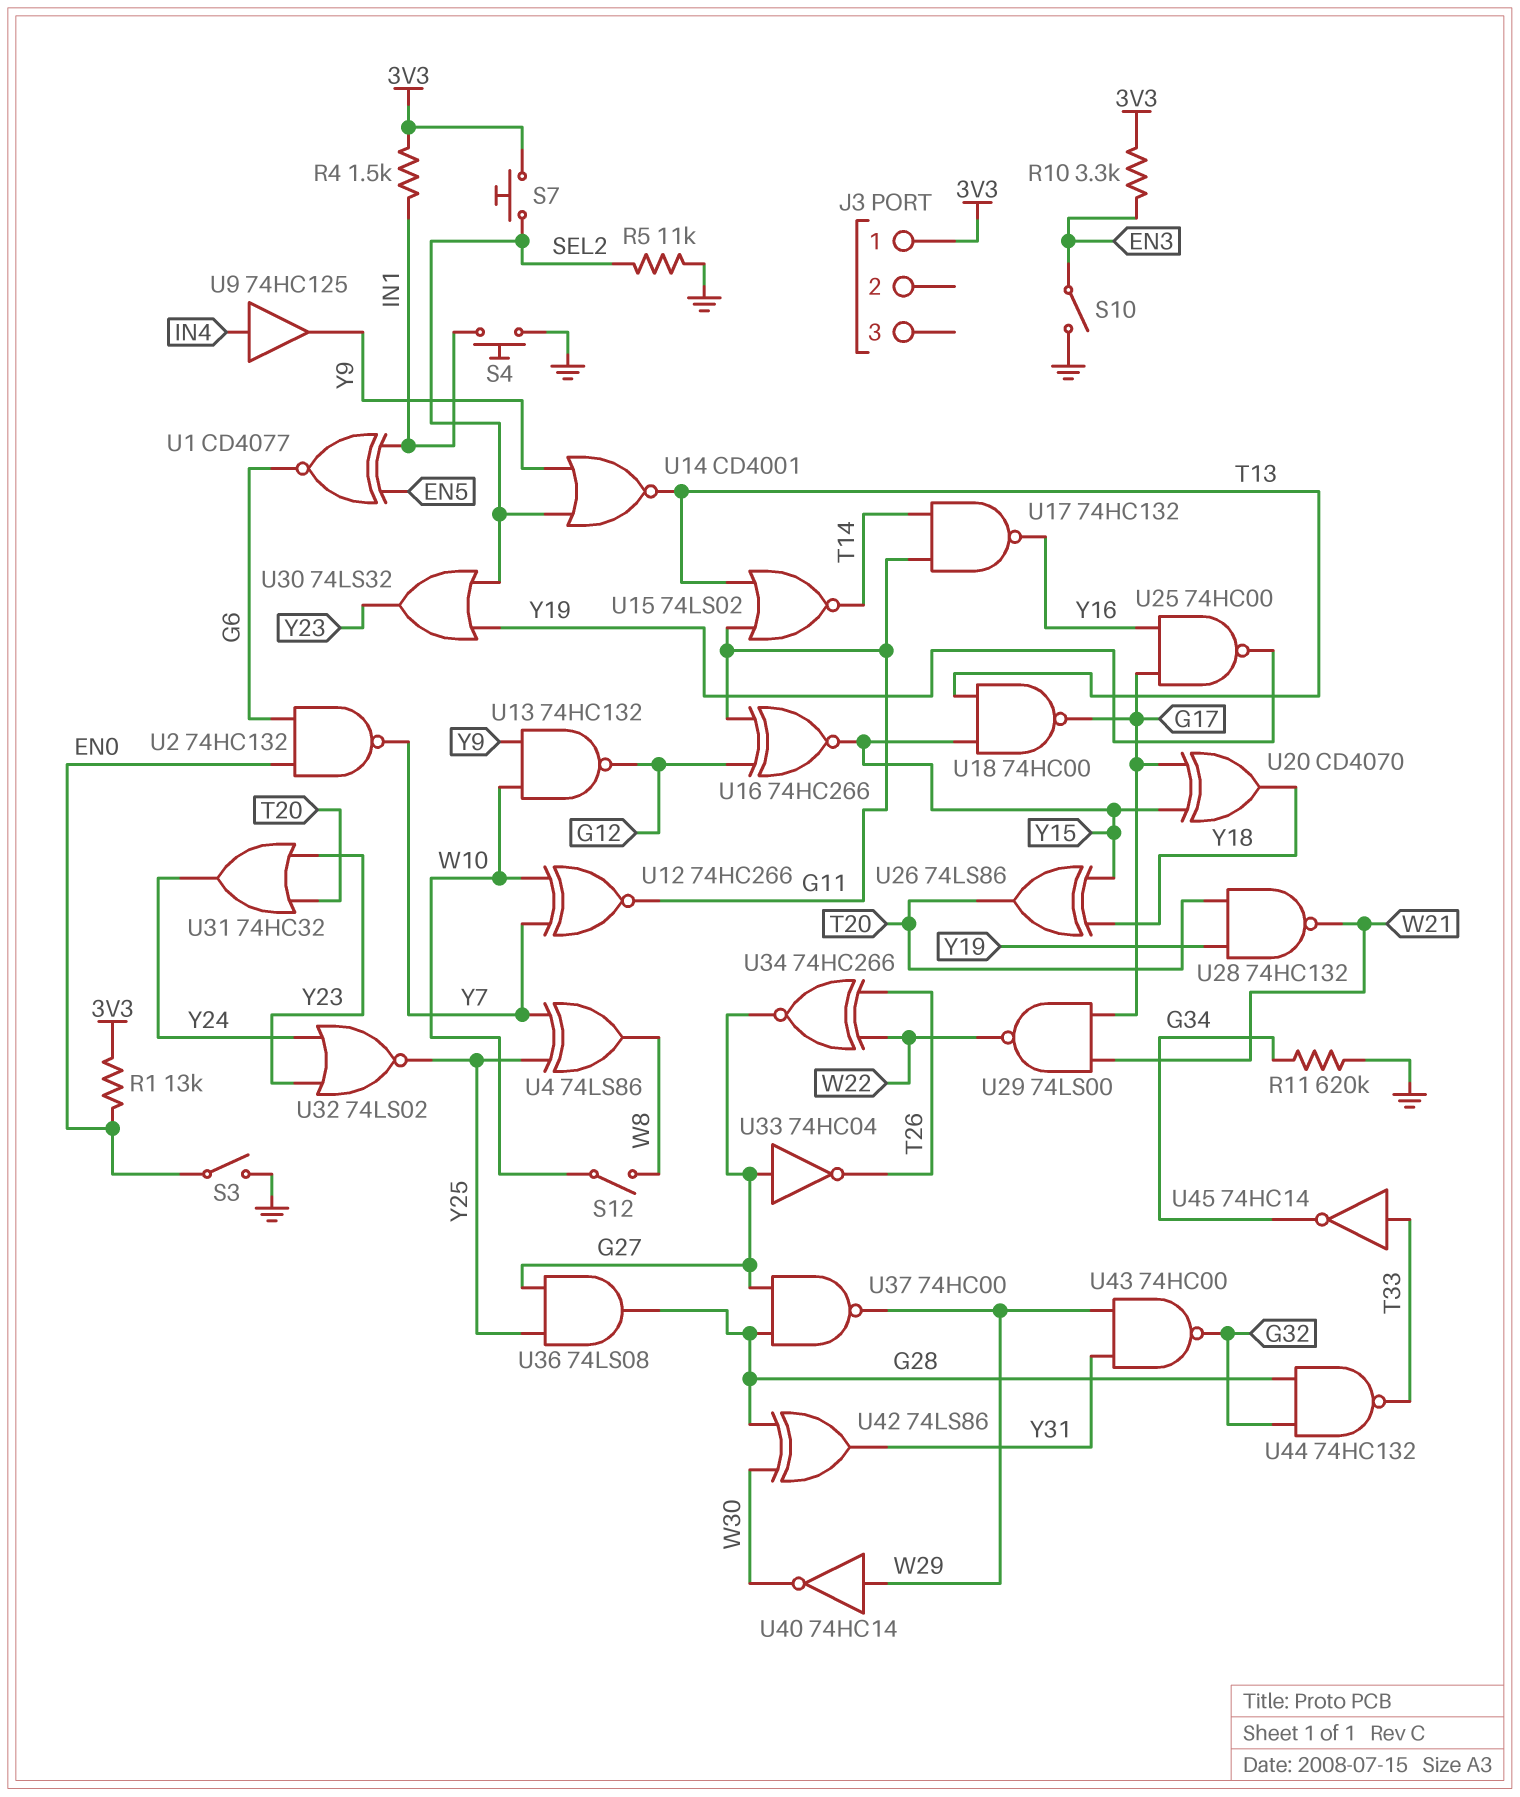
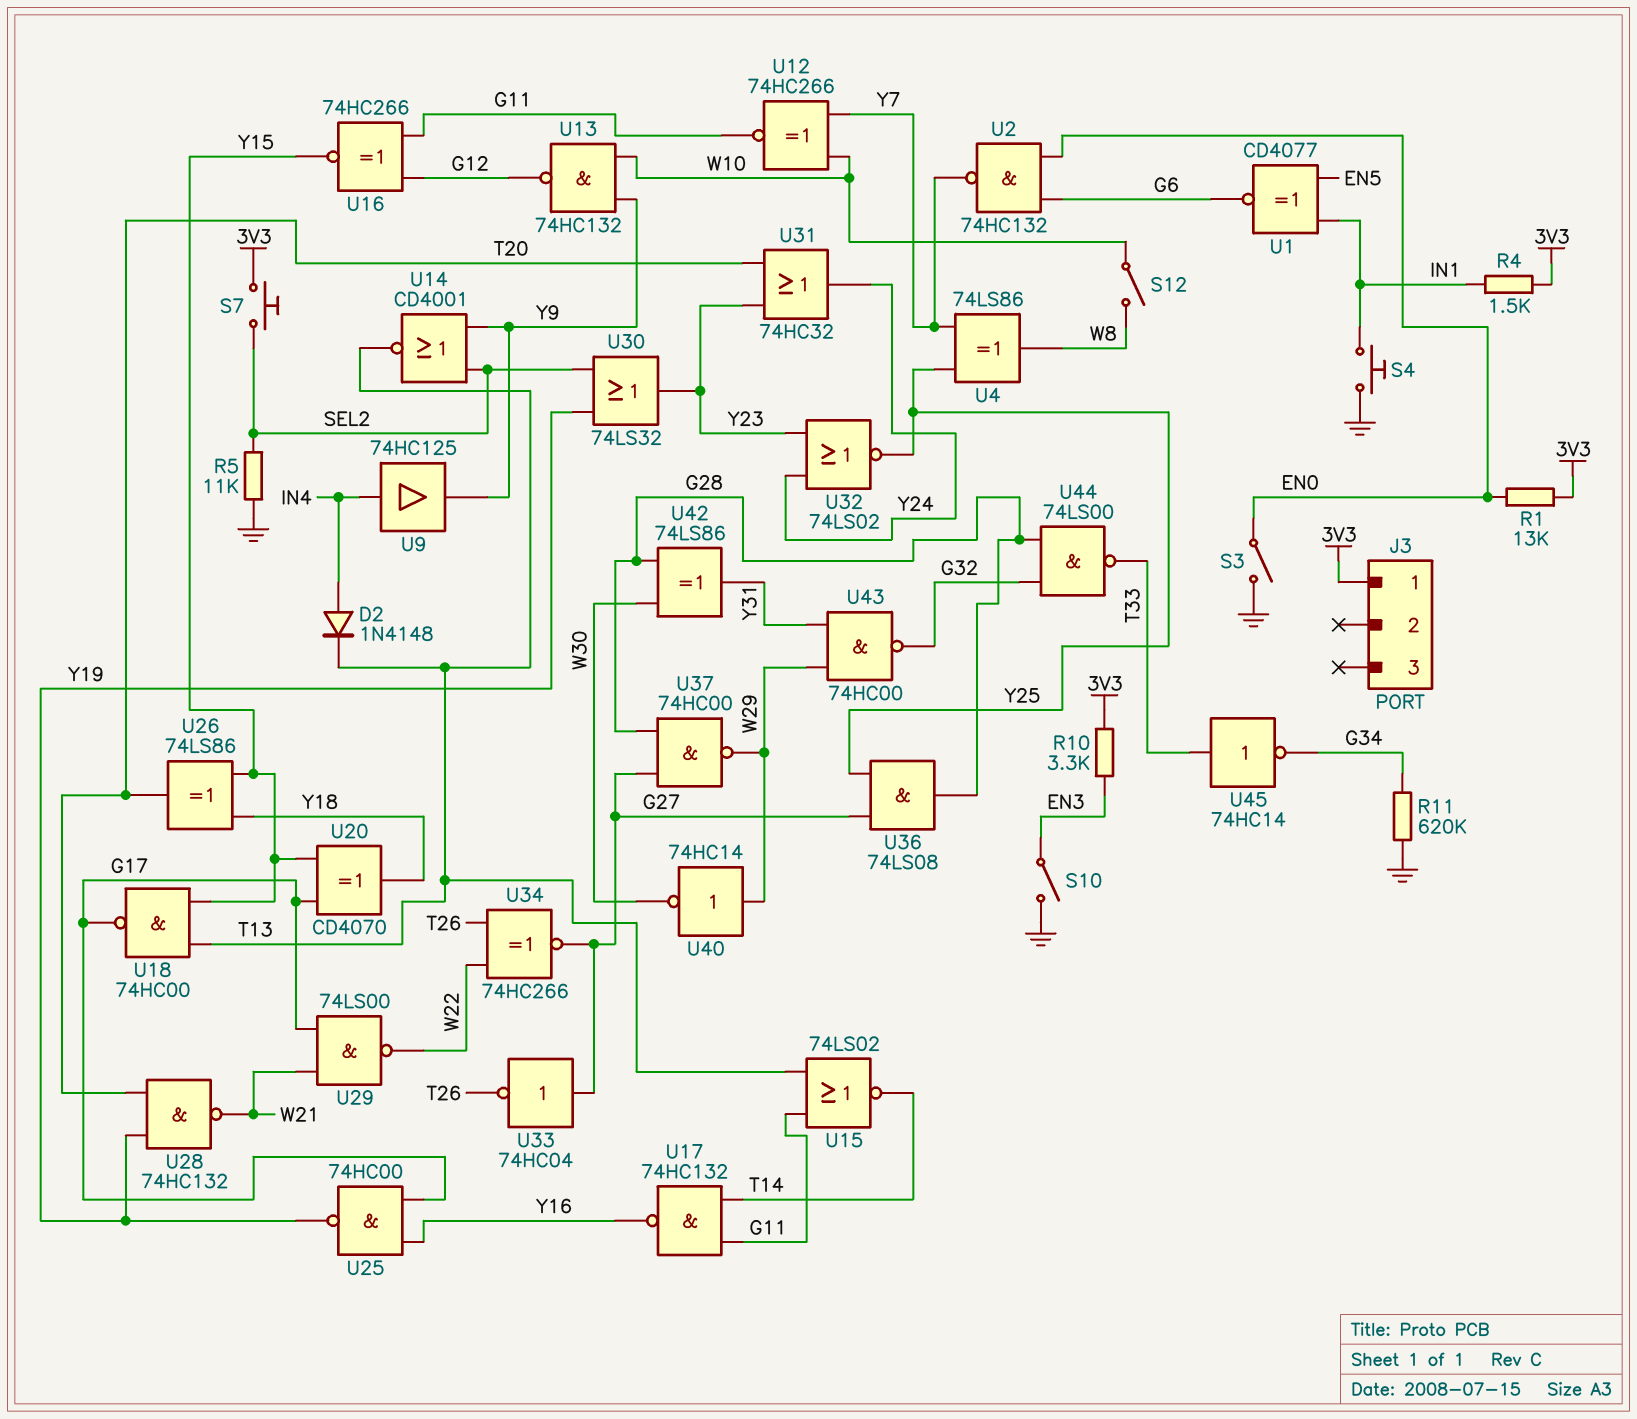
D2: none -> diode 1N4148 (A IN4, K T13)
U44: NAND 74HC132 (in G28, in G32, out T33) -> NAND 74LS00 (in G28, in G32, out T33)

